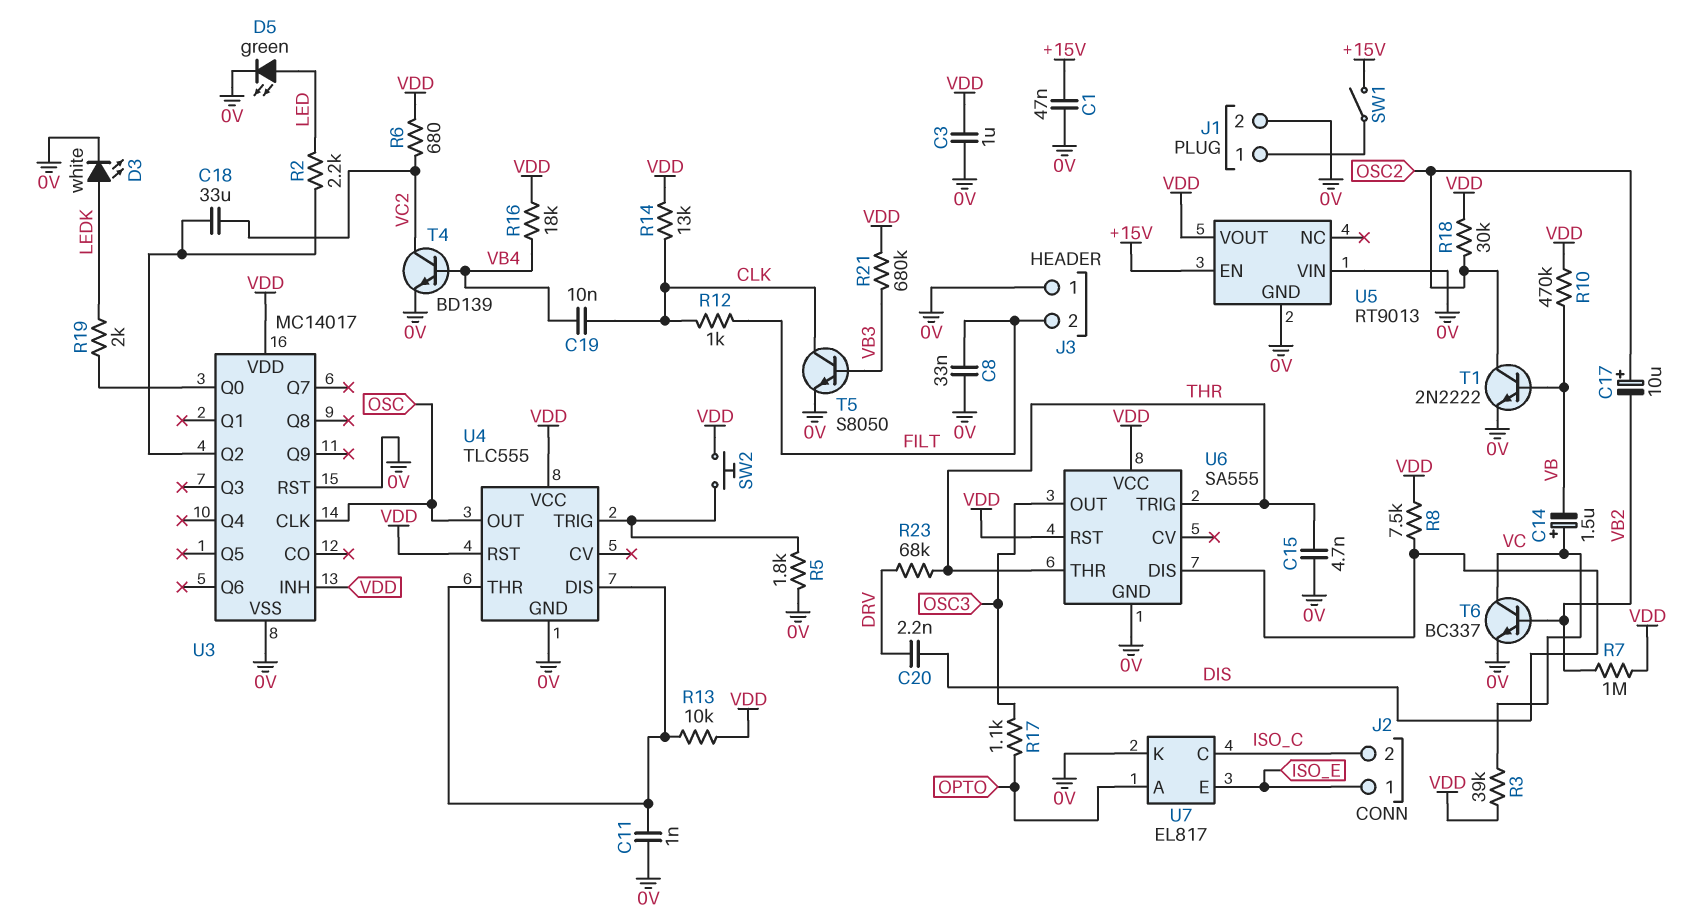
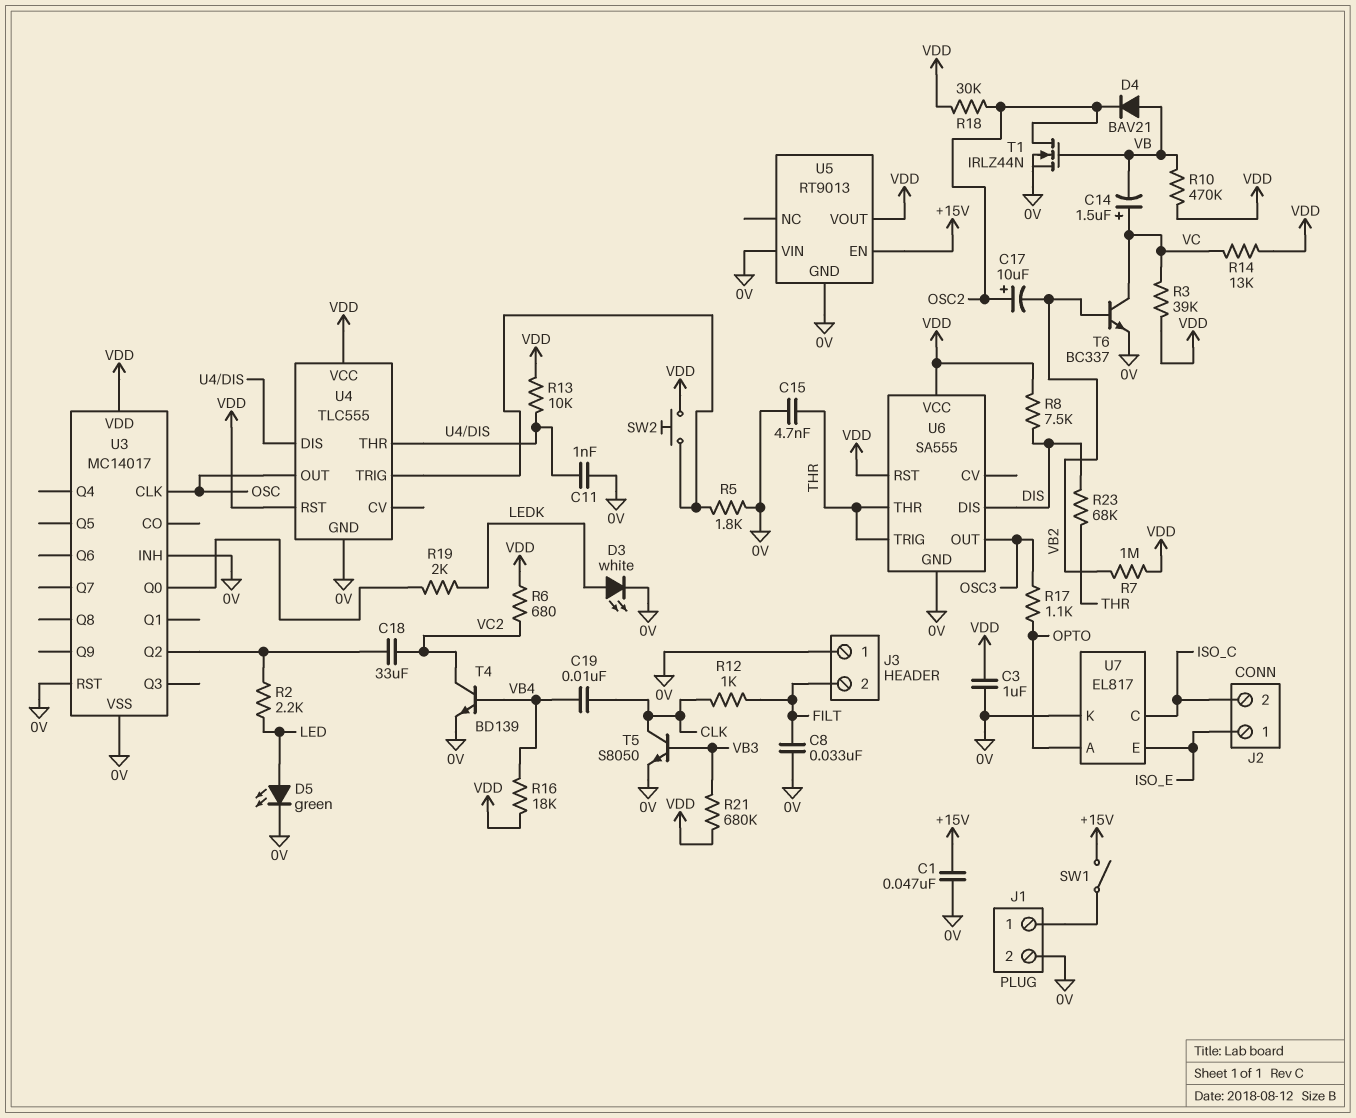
C20: 2.2nF (DIS, DRV) -> none
D4: none -> diode BAV21 (A VB, K OSC2)
R14: 13k (CLK, VDD) -> 13k (VC, VDD)
R23: 68k (DRV, THR) -> 68k (DIS, THR)
T1: NPN 2N2222 (B VB, C OSC2, E 0V) -> NMOS IRLZ44N (G VB, D OSC2, S 0V)
U3 pin INH: VDD -> 0V

